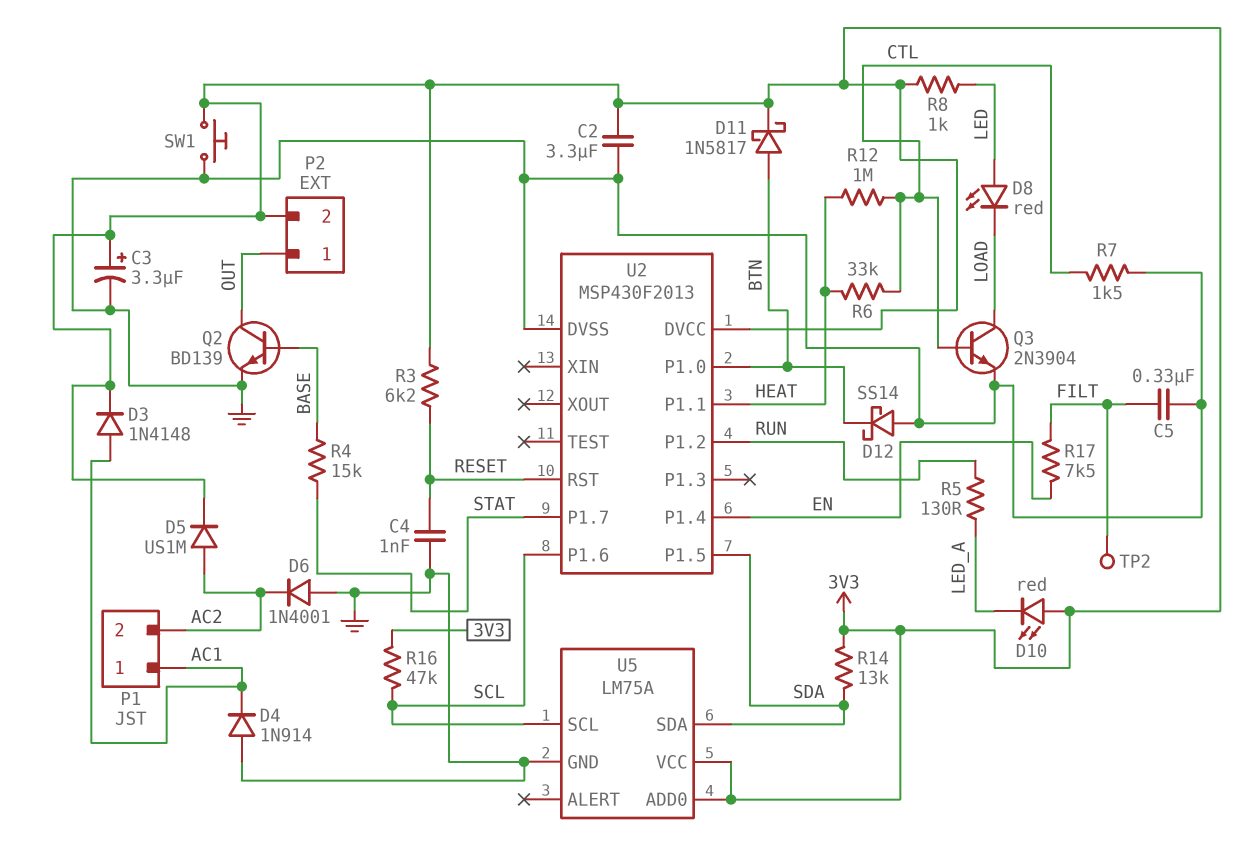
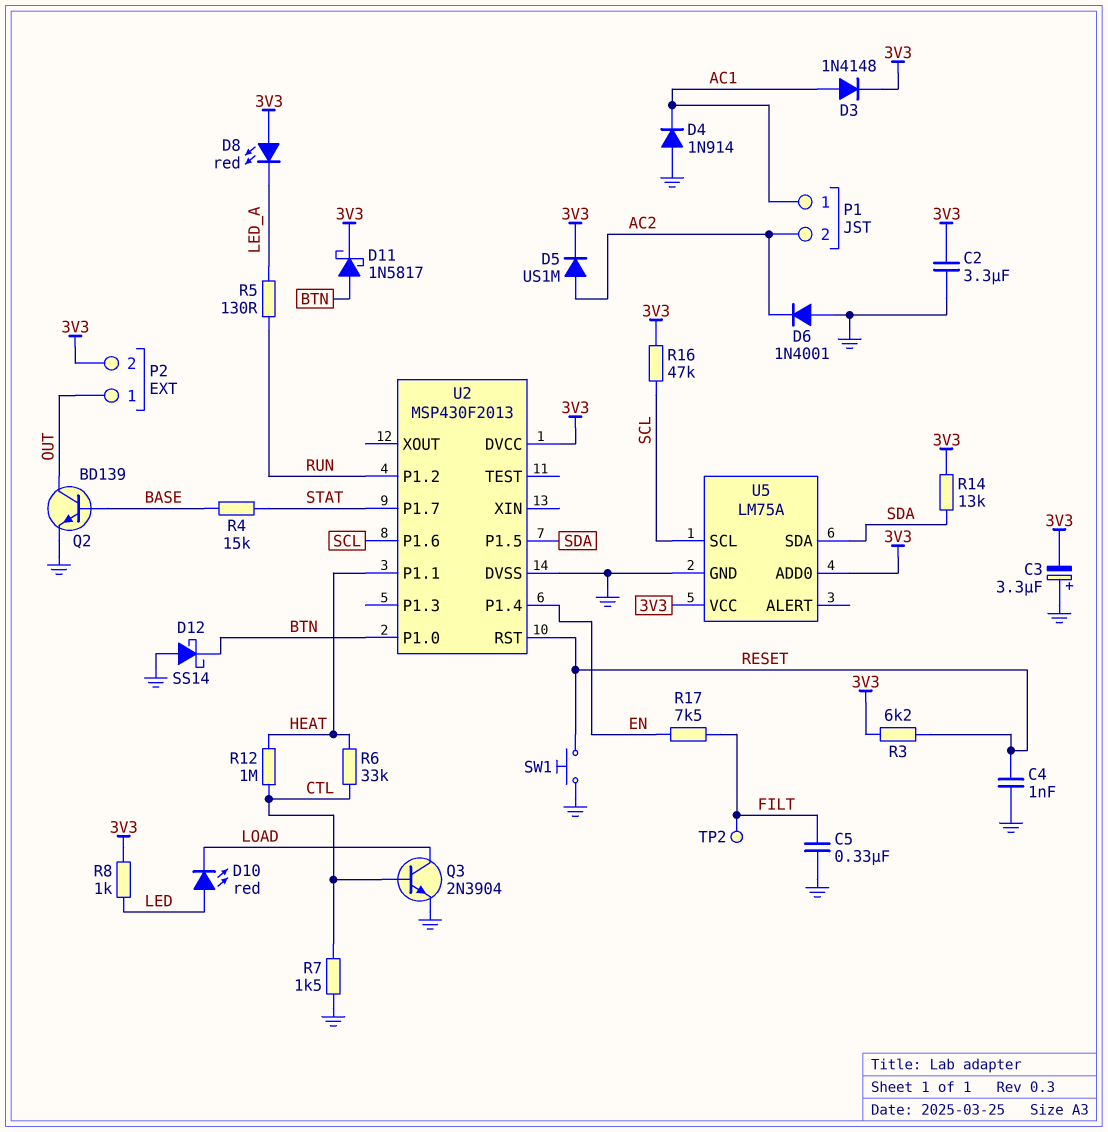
C3: 3.3uF (plus 3V3, minus GND) -> 3.3uF (plus GND, minus 3V3)
D8: LED red (A LED, K LOAD) -> LED red (A 3V3, K LED_A)
D10: LED red (A 3V3, K LED_A) -> LED red (A LED, K LOAD)
SW1: button (3V3, GND) -> button (GND, RESET)

